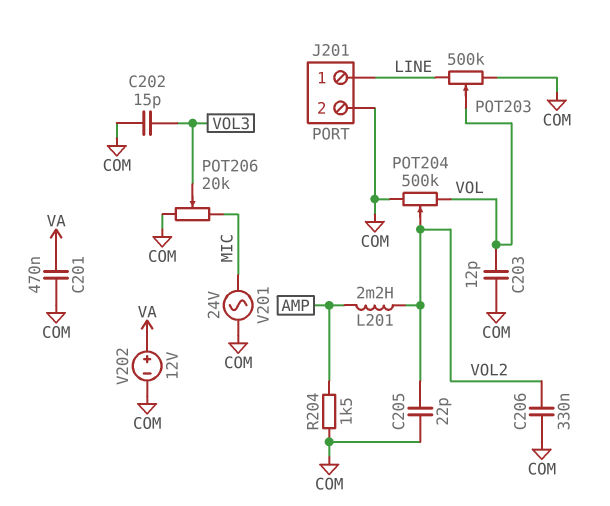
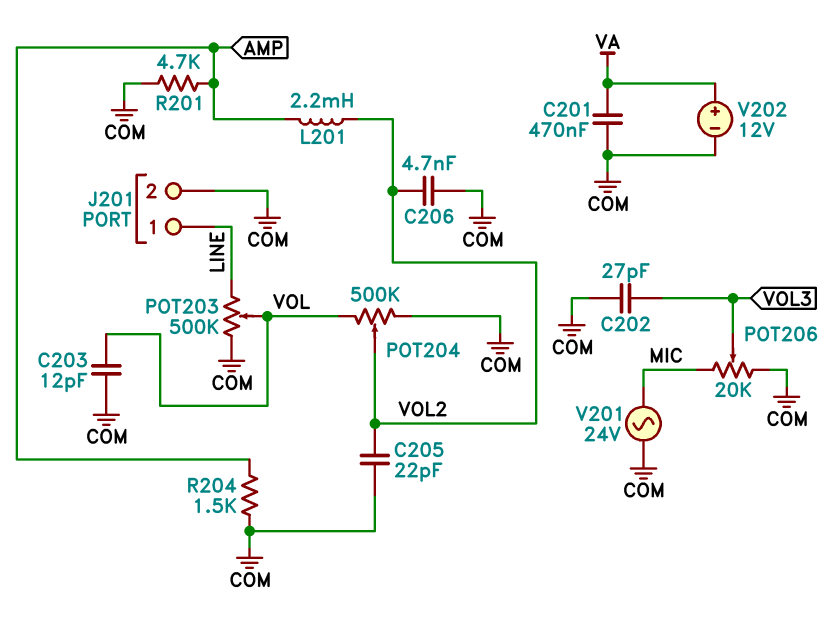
C202: 15pF (COM, VOL3) -> 27pF (COM, VOL3)
C206: 330nF (COM, VOL2) -> 4.7nF (COM, VOL2)
R201: none -> 4.7k (AMP, COM)

